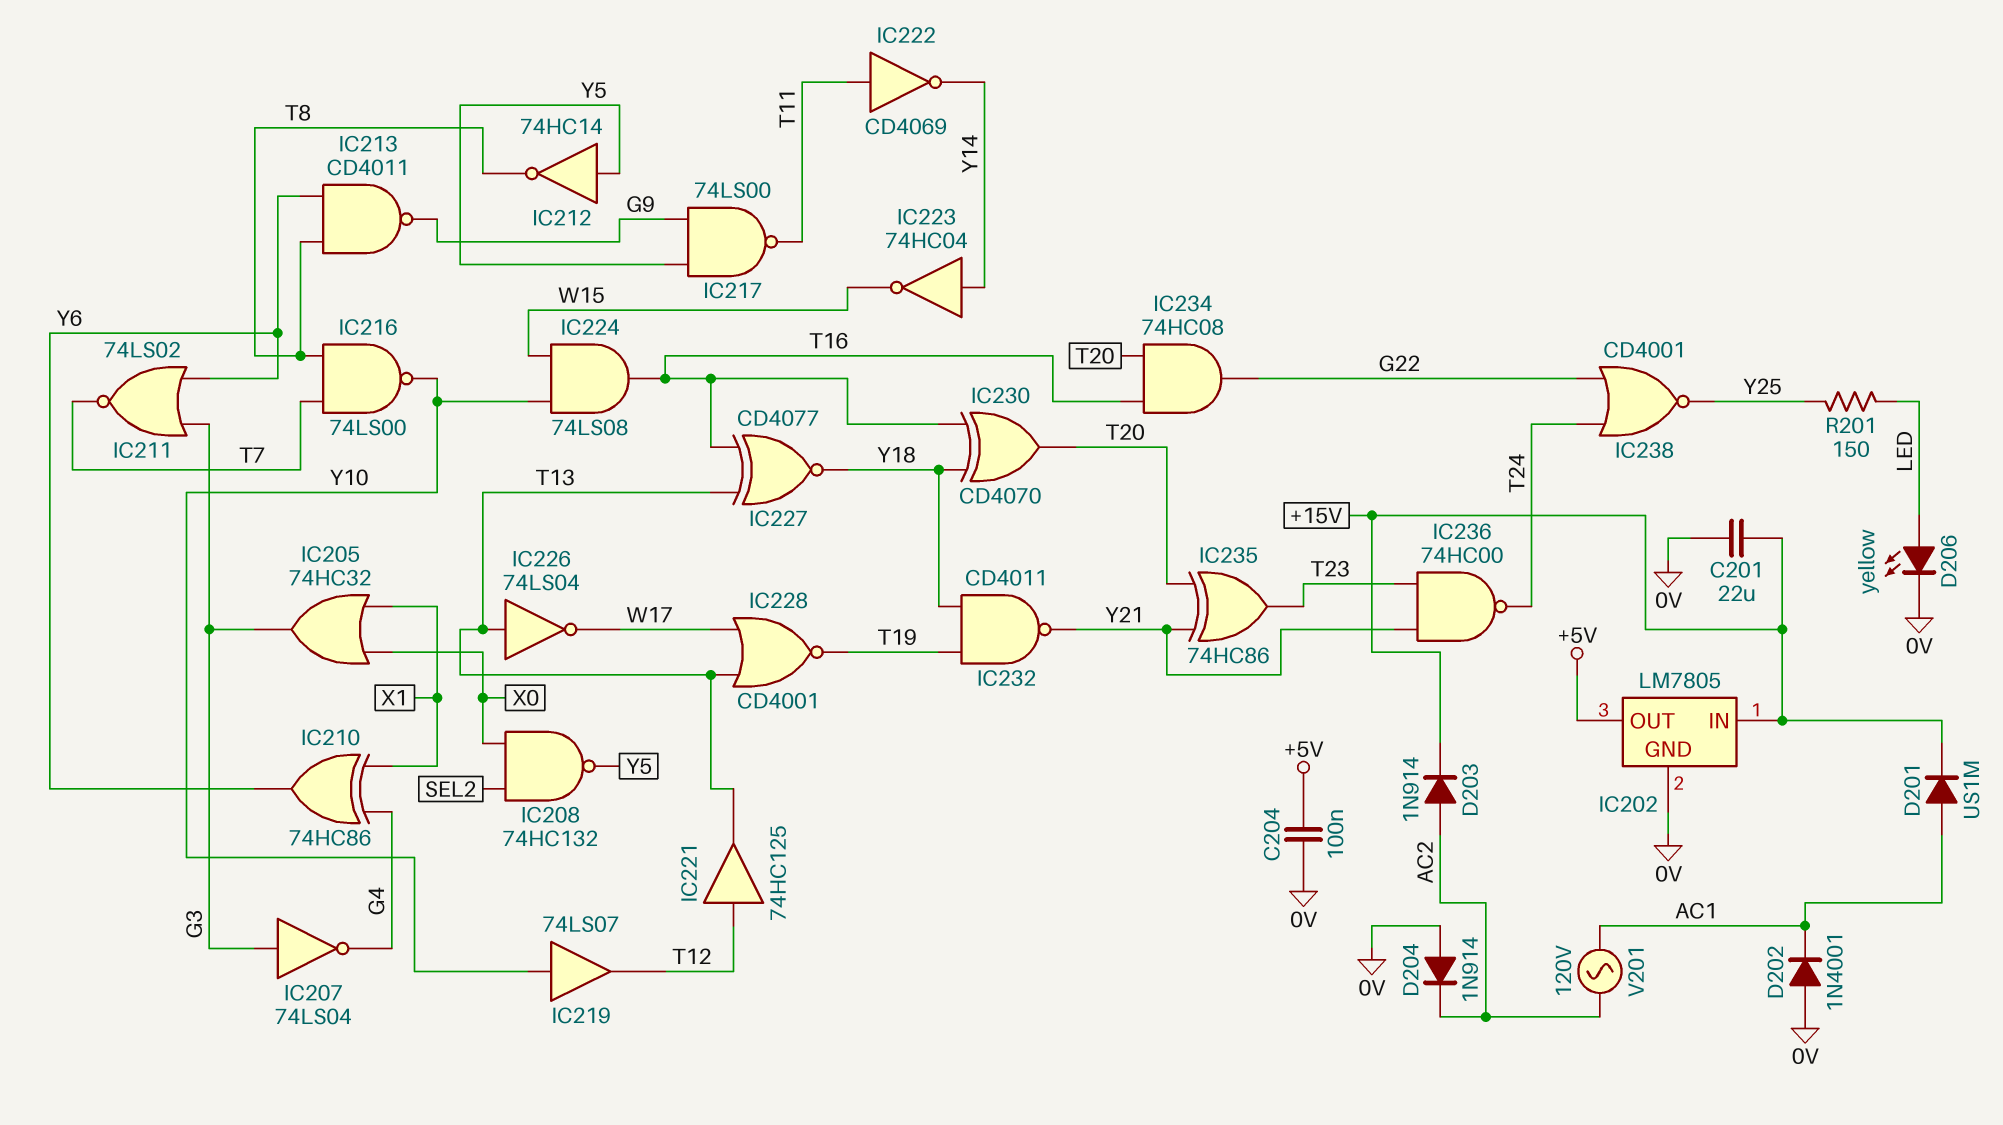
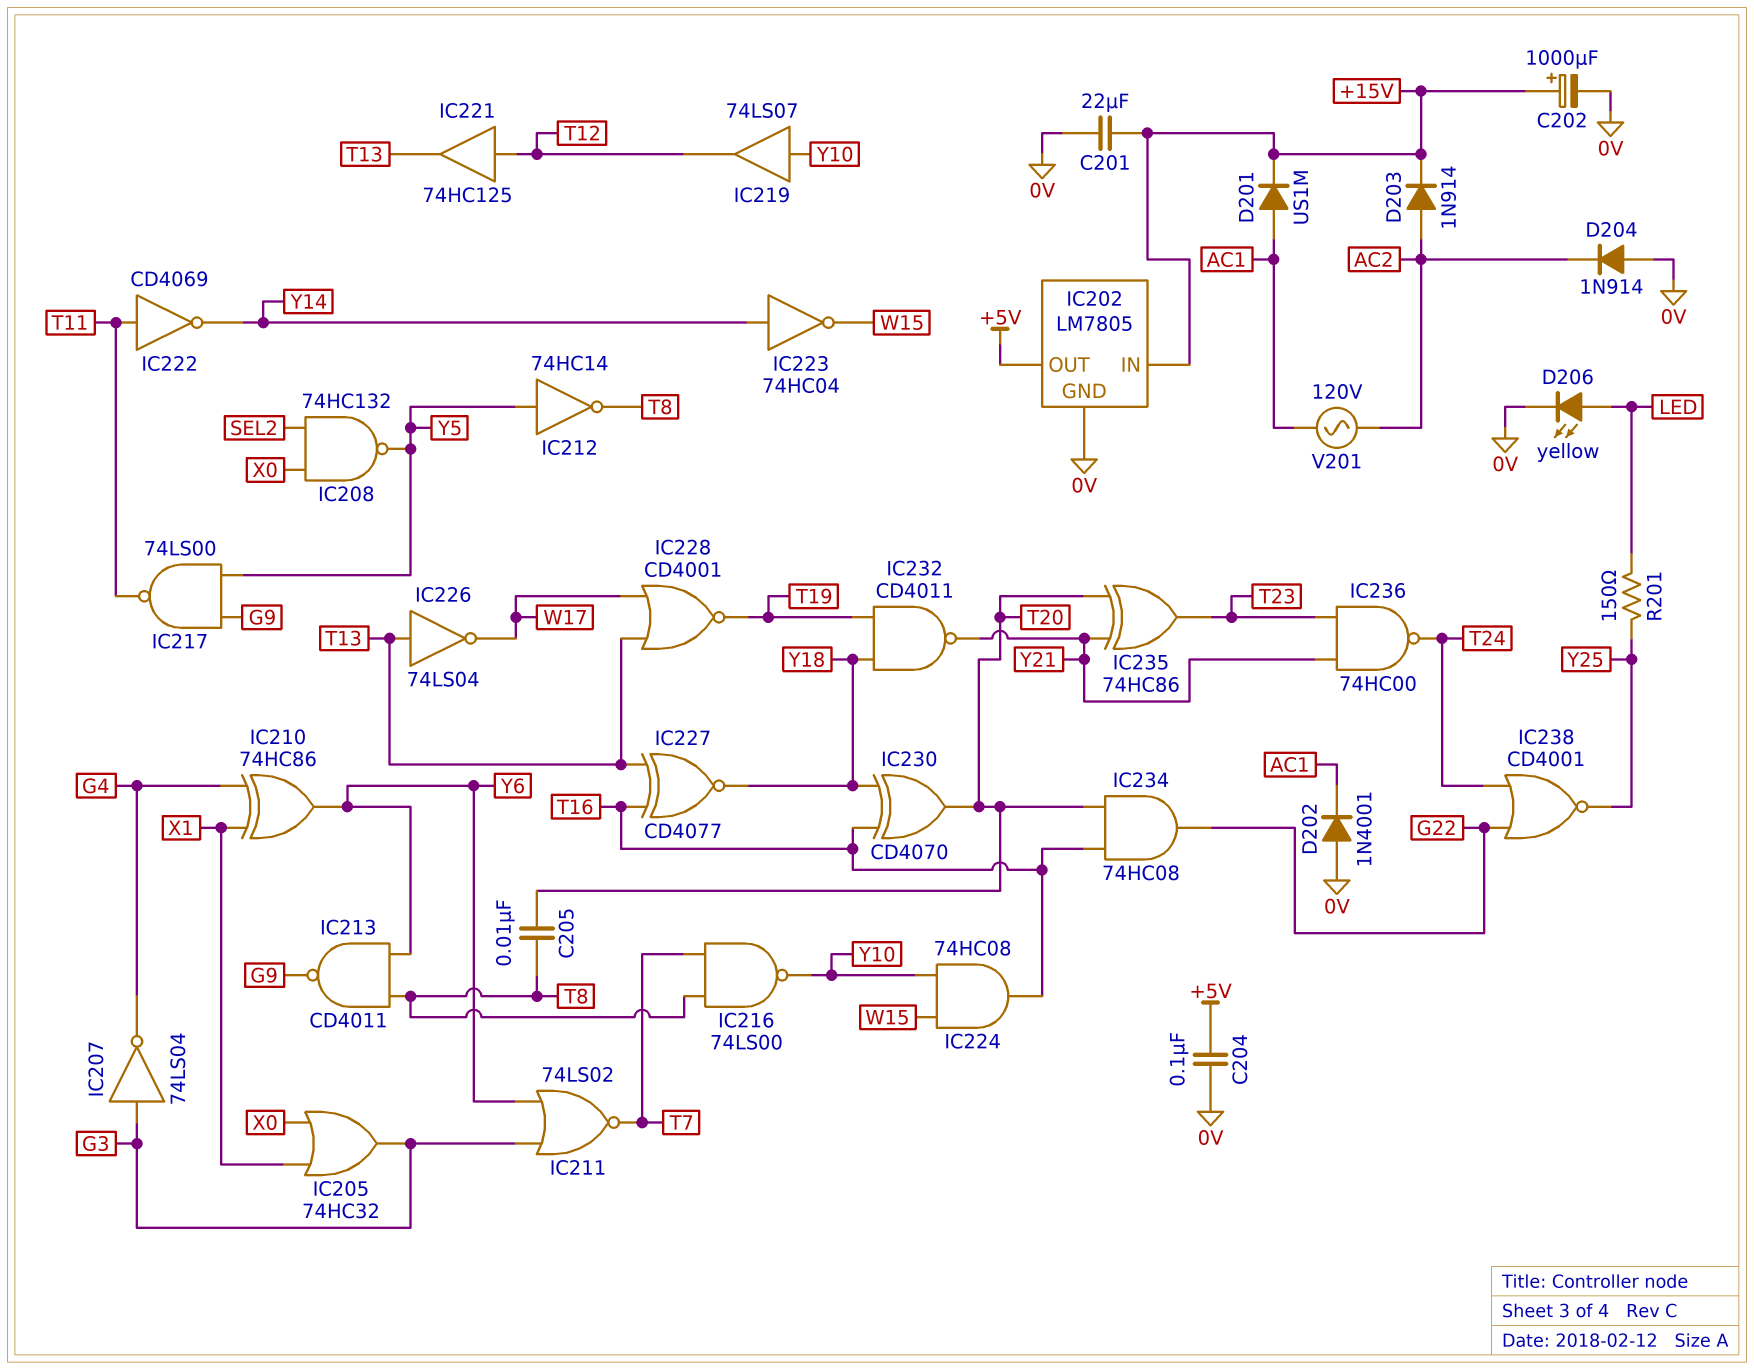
C202: none -> 1000uF (plus +15V, minus 0V)
C205: none -> 10nF (T8, T20)
IC224: AND 74LS08 (in W15, in Y10, out T16) -> AND 74HC08 (in W15, in Y10, out T16)

